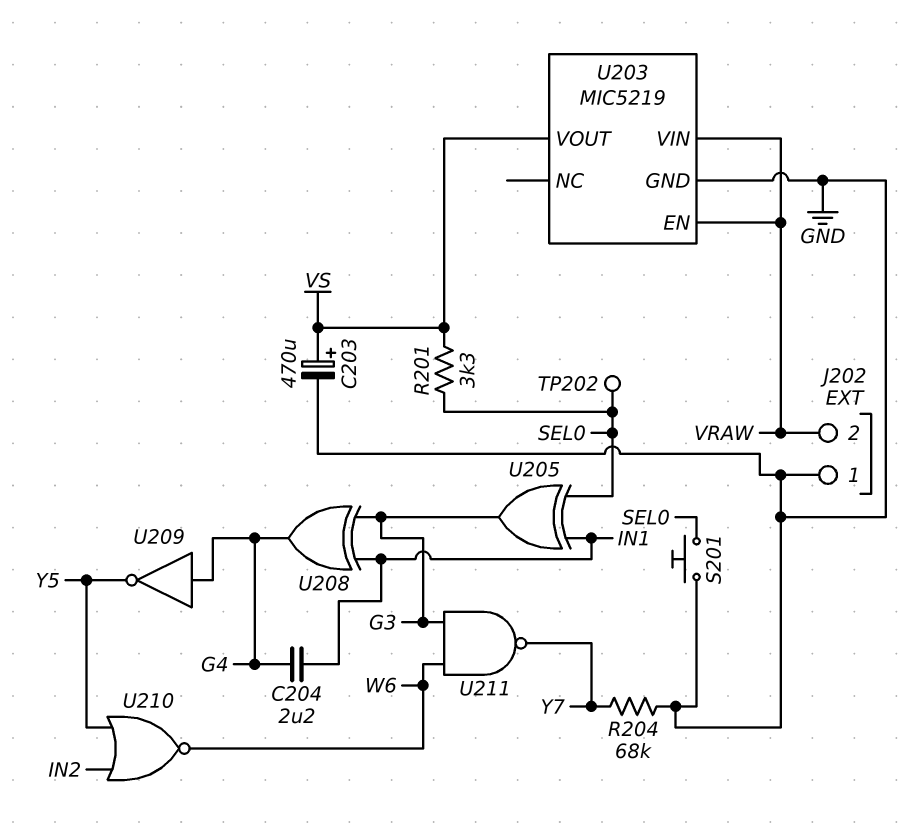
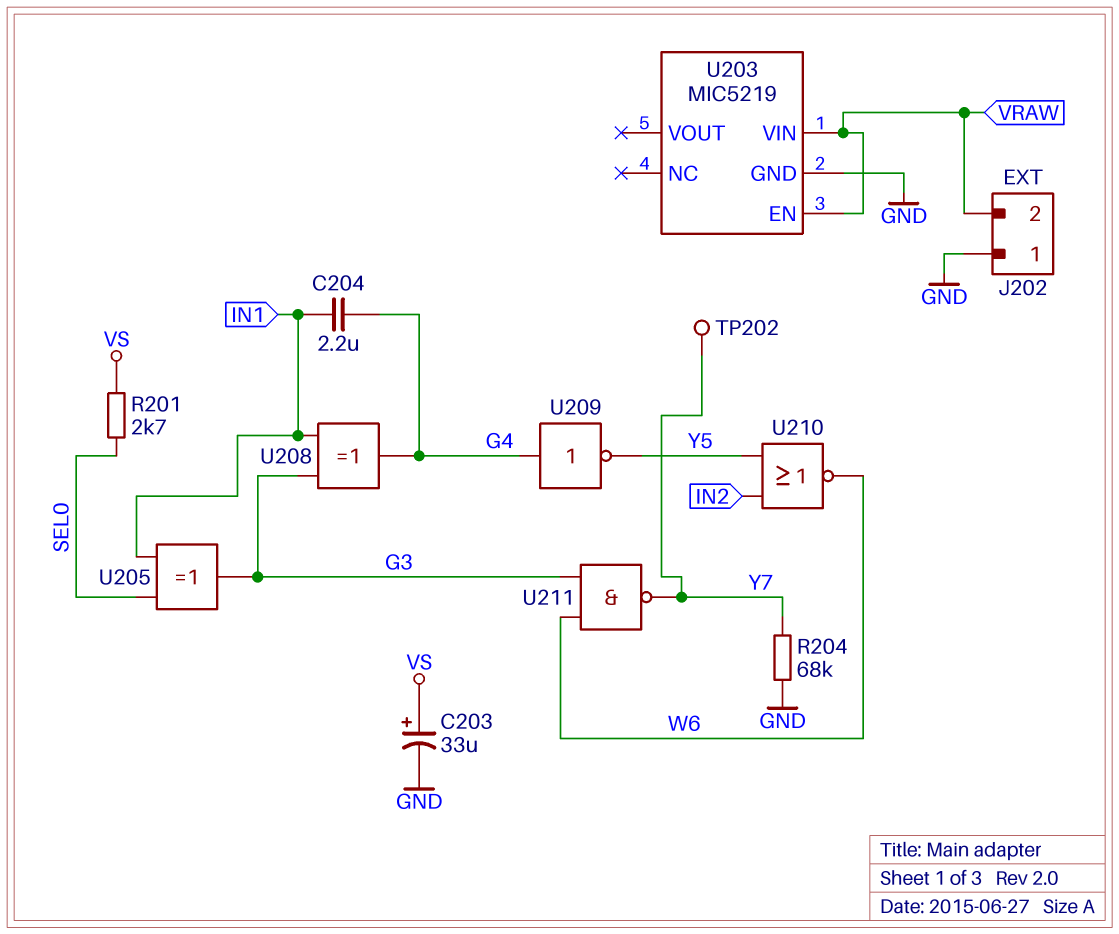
C203: 470uF (plus VS, minus GND) -> 33uF (plus VS, minus GND)
R201: 3.3k (SEL0, VS) -> 2.7k (SEL0, VS)
S201: button (GND, SEL0) -> none
TP202: test point (SEL0) -> test point (Y7)
U203 pin VOUT: VS -> none

